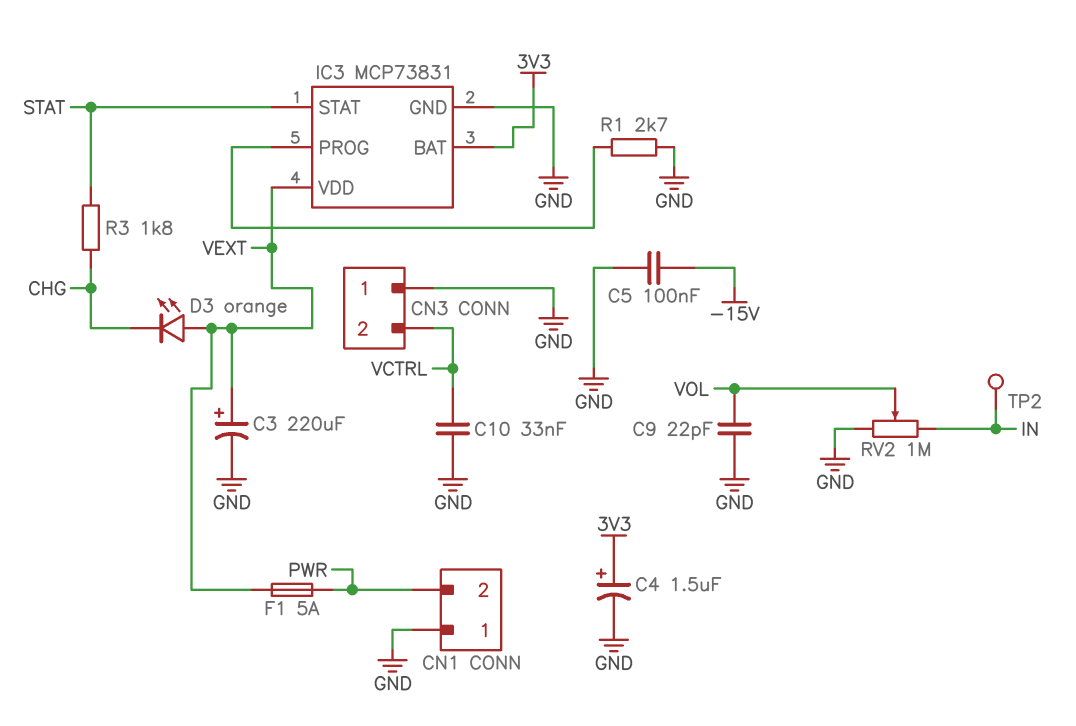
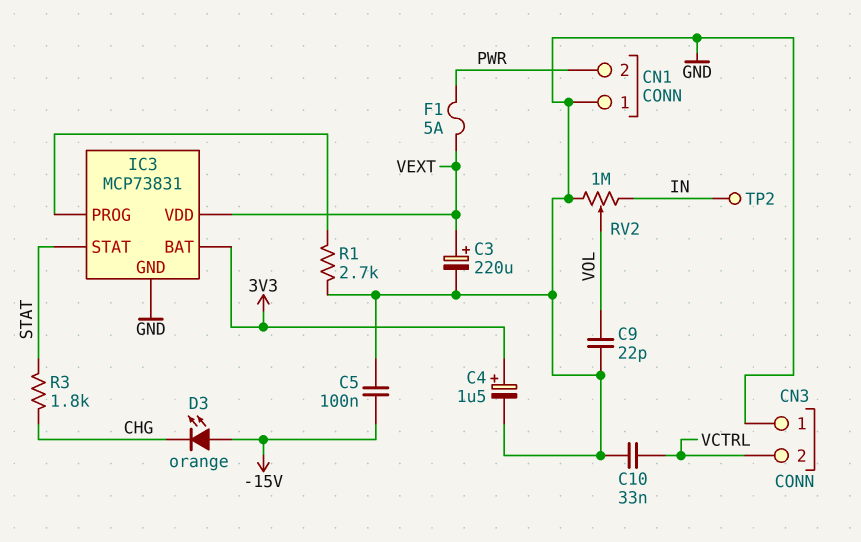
D3: LED orange (A VEXT, K CHG) -> LED orange (A -15V, K CHG)

